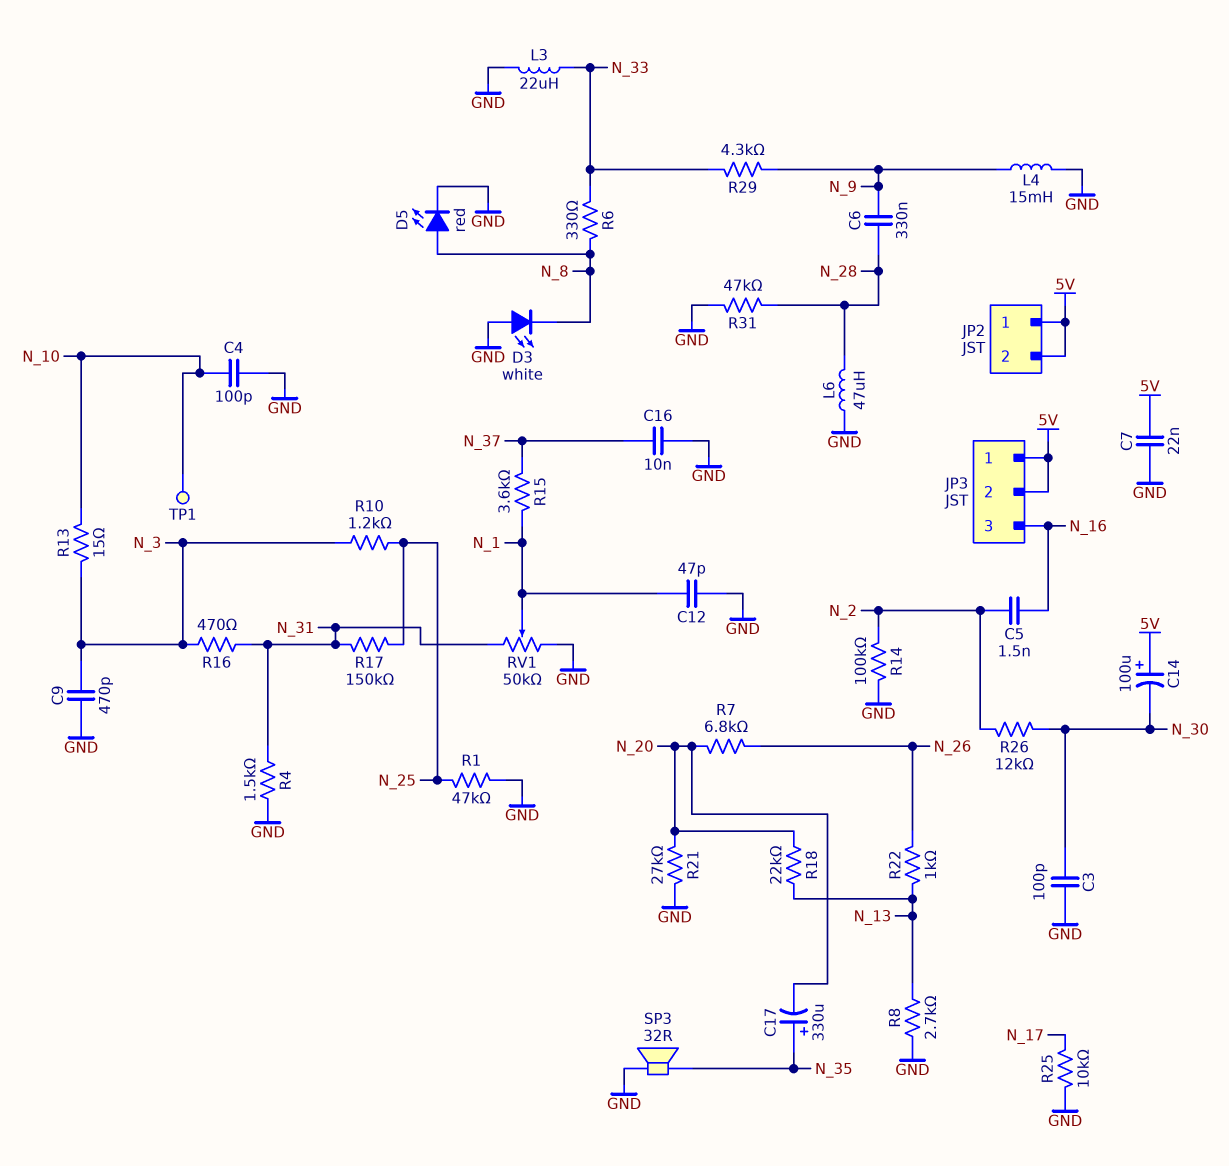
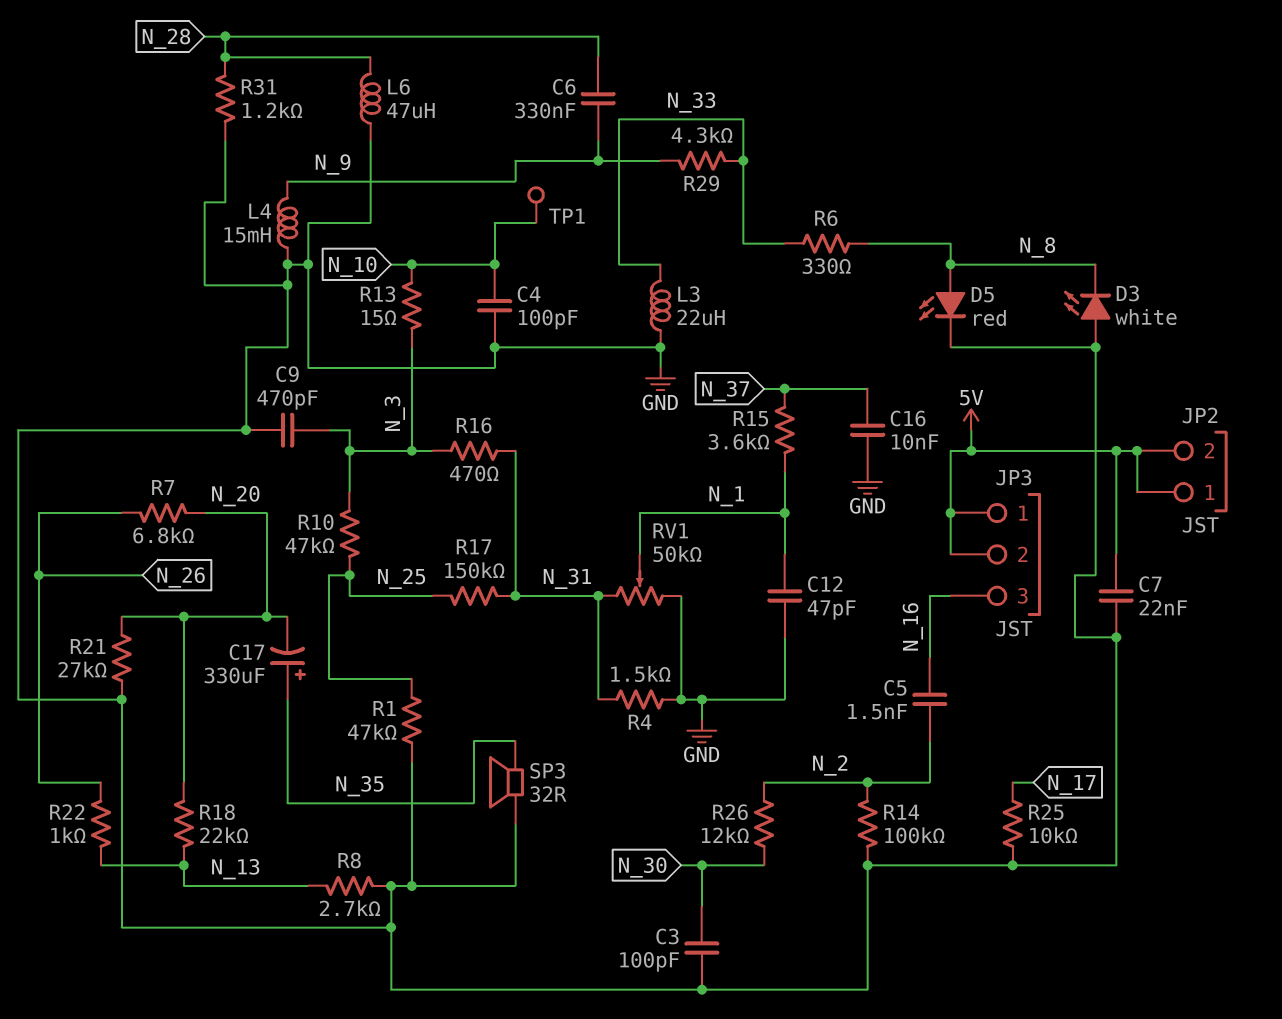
C14: 100uF (plus 5V, minus N_30) -> none
R10: 1.2k (N_3, N_25) -> 47k (N_3, N_25)
R31: 47k (GND, N_28) -> 1.2k (GND, N_28)

